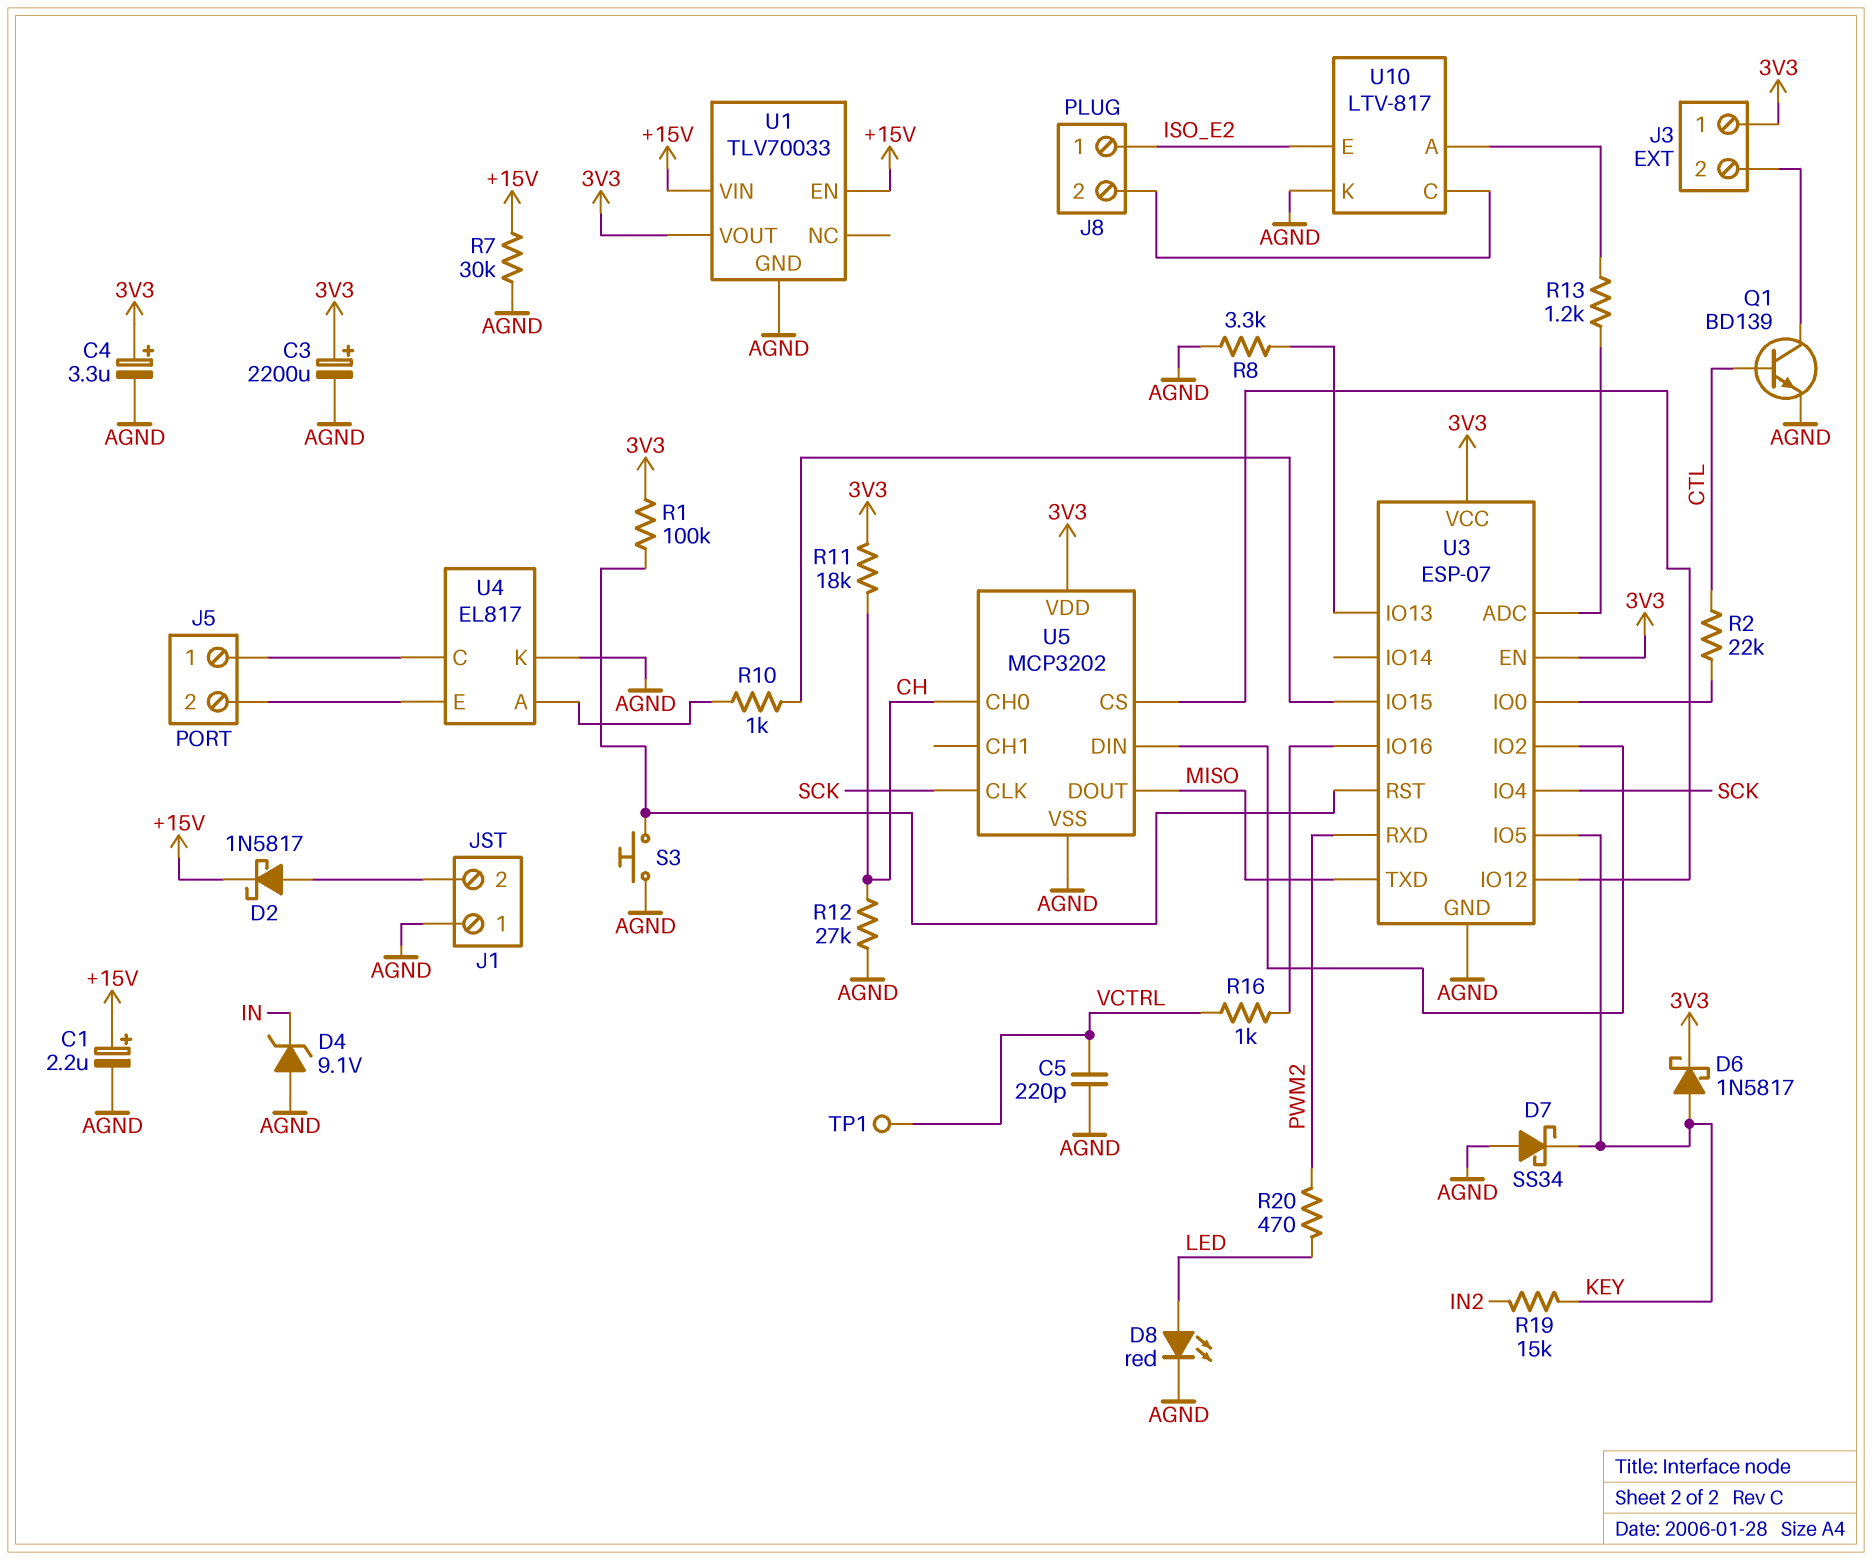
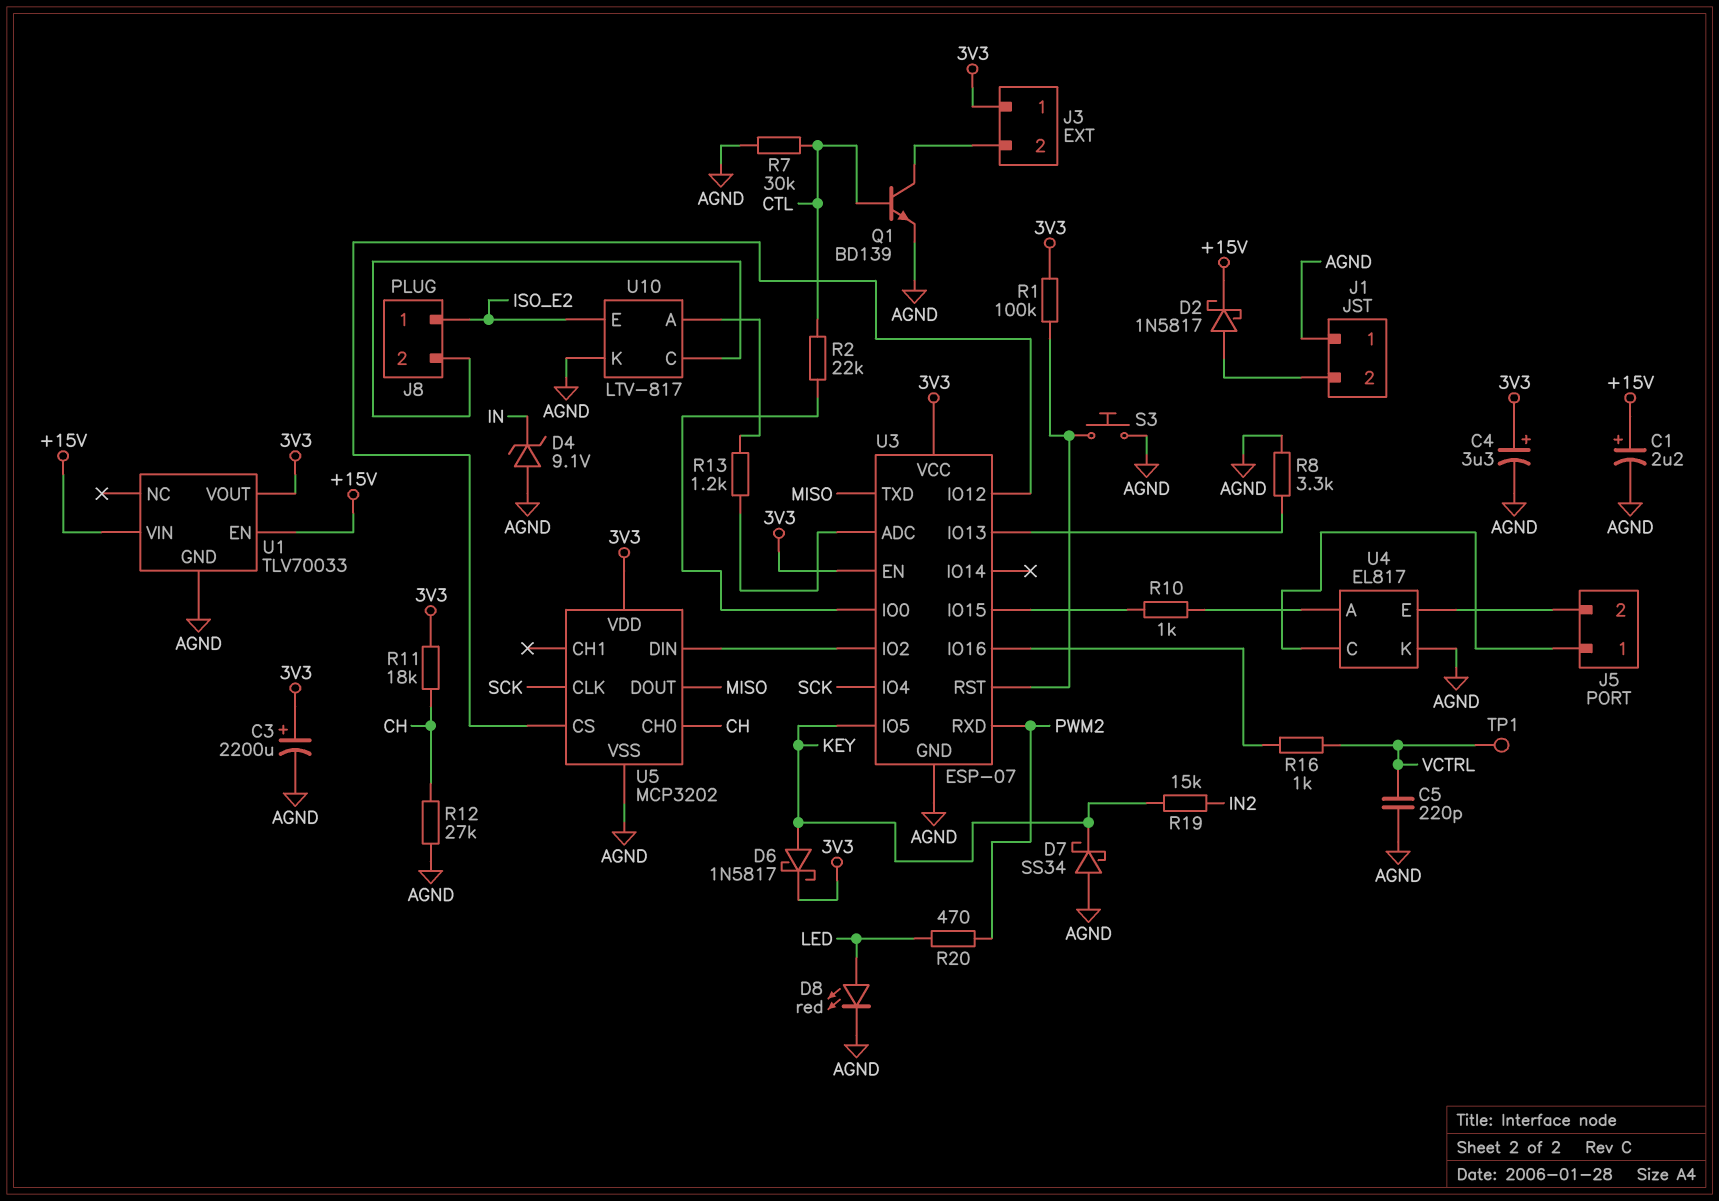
R7: 30k (+15V, AGND) -> 30k (AGND, CTL)

